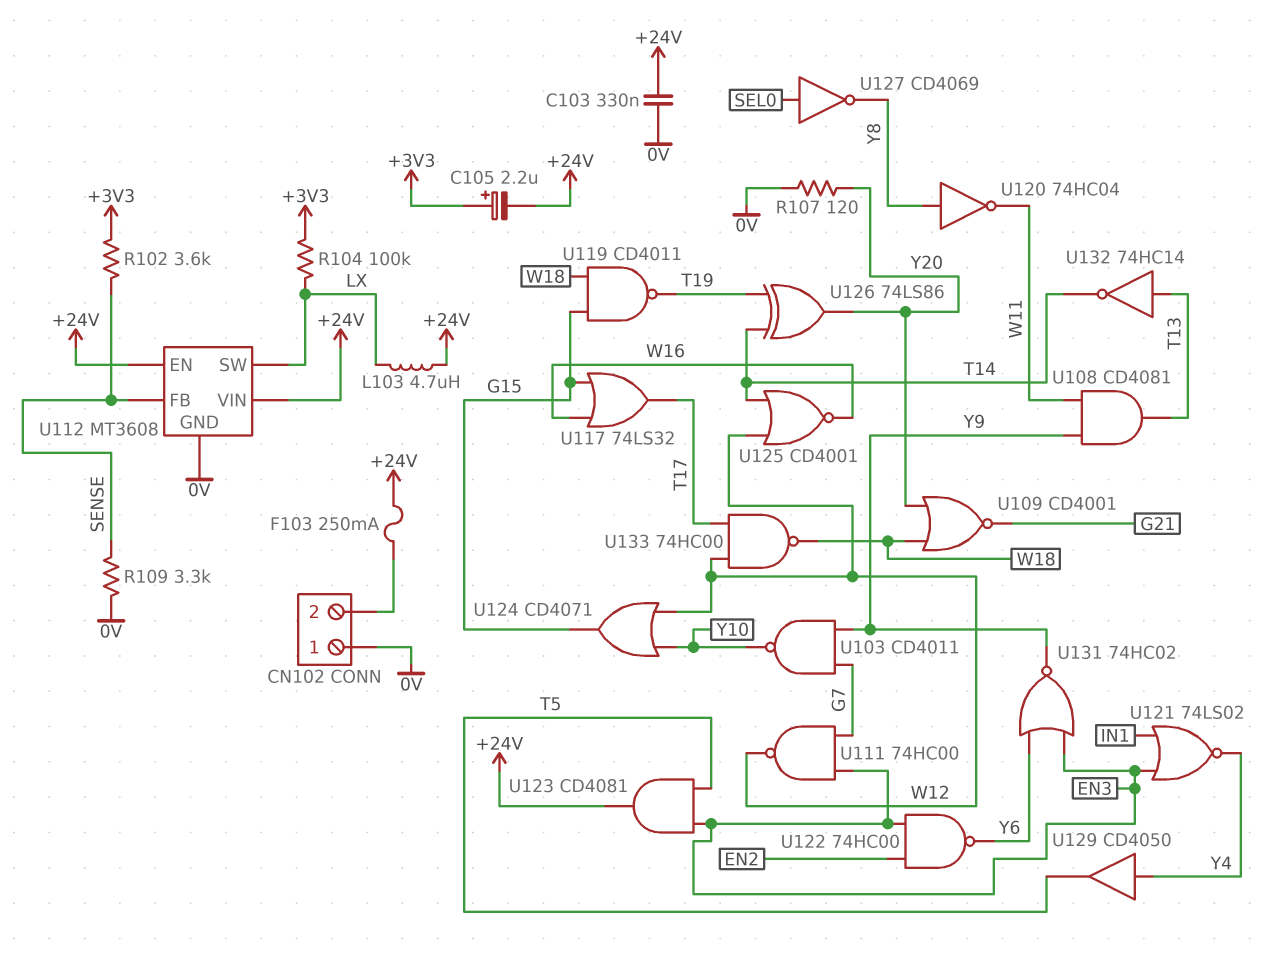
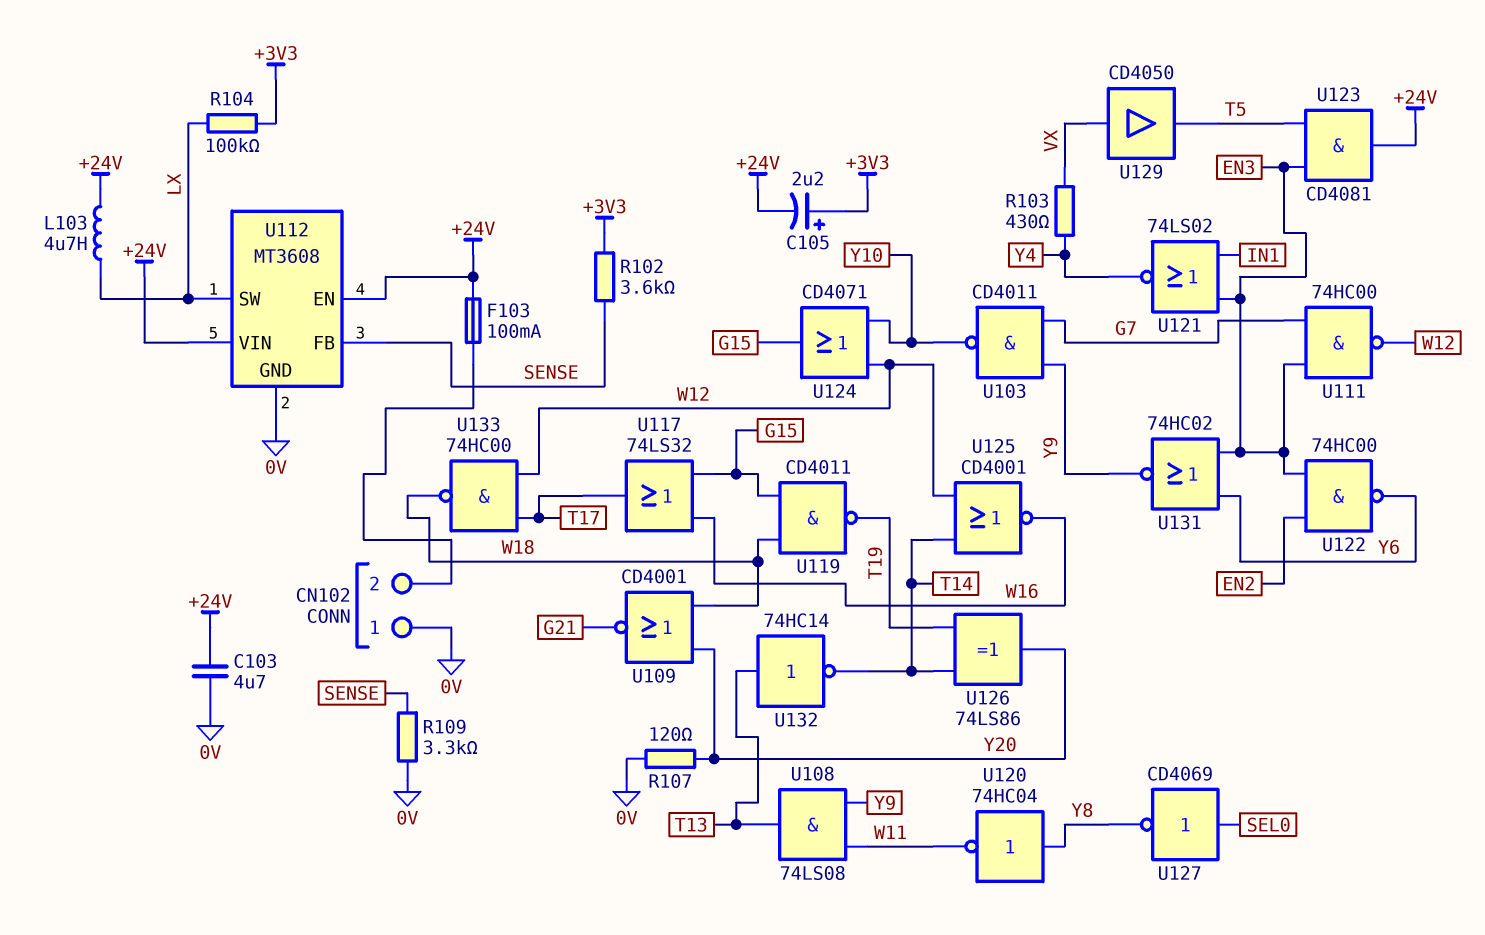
C103: 330nF (+24V, 0V) -> 4.7uF (+24V, 0V)
F103: 250mA (+24V, CN102/2) -> 100mA (+24V, CN102/2)
R103: none -> 430 (VX, Y4)
U108: AND CD4081 (in W11, in Y9, out T13) -> AND 74LS08 (in W11, in Y9, out T13)
U129: buffer CD4050 (in Y4, out T5) -> buffer CD4050 (in VX, out T5)

